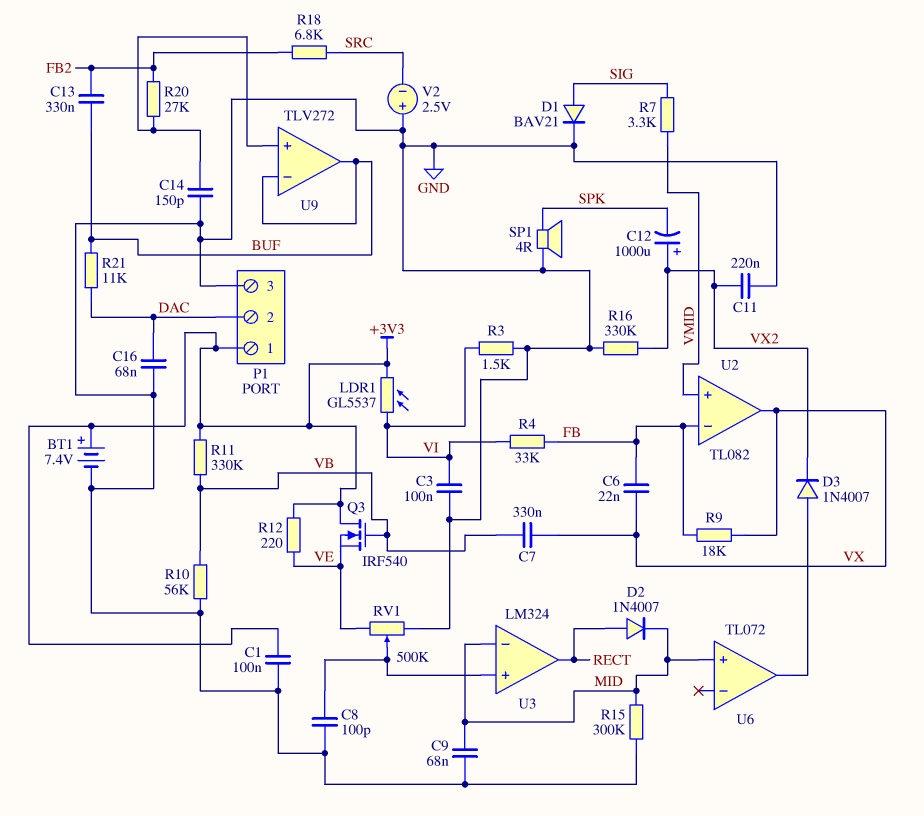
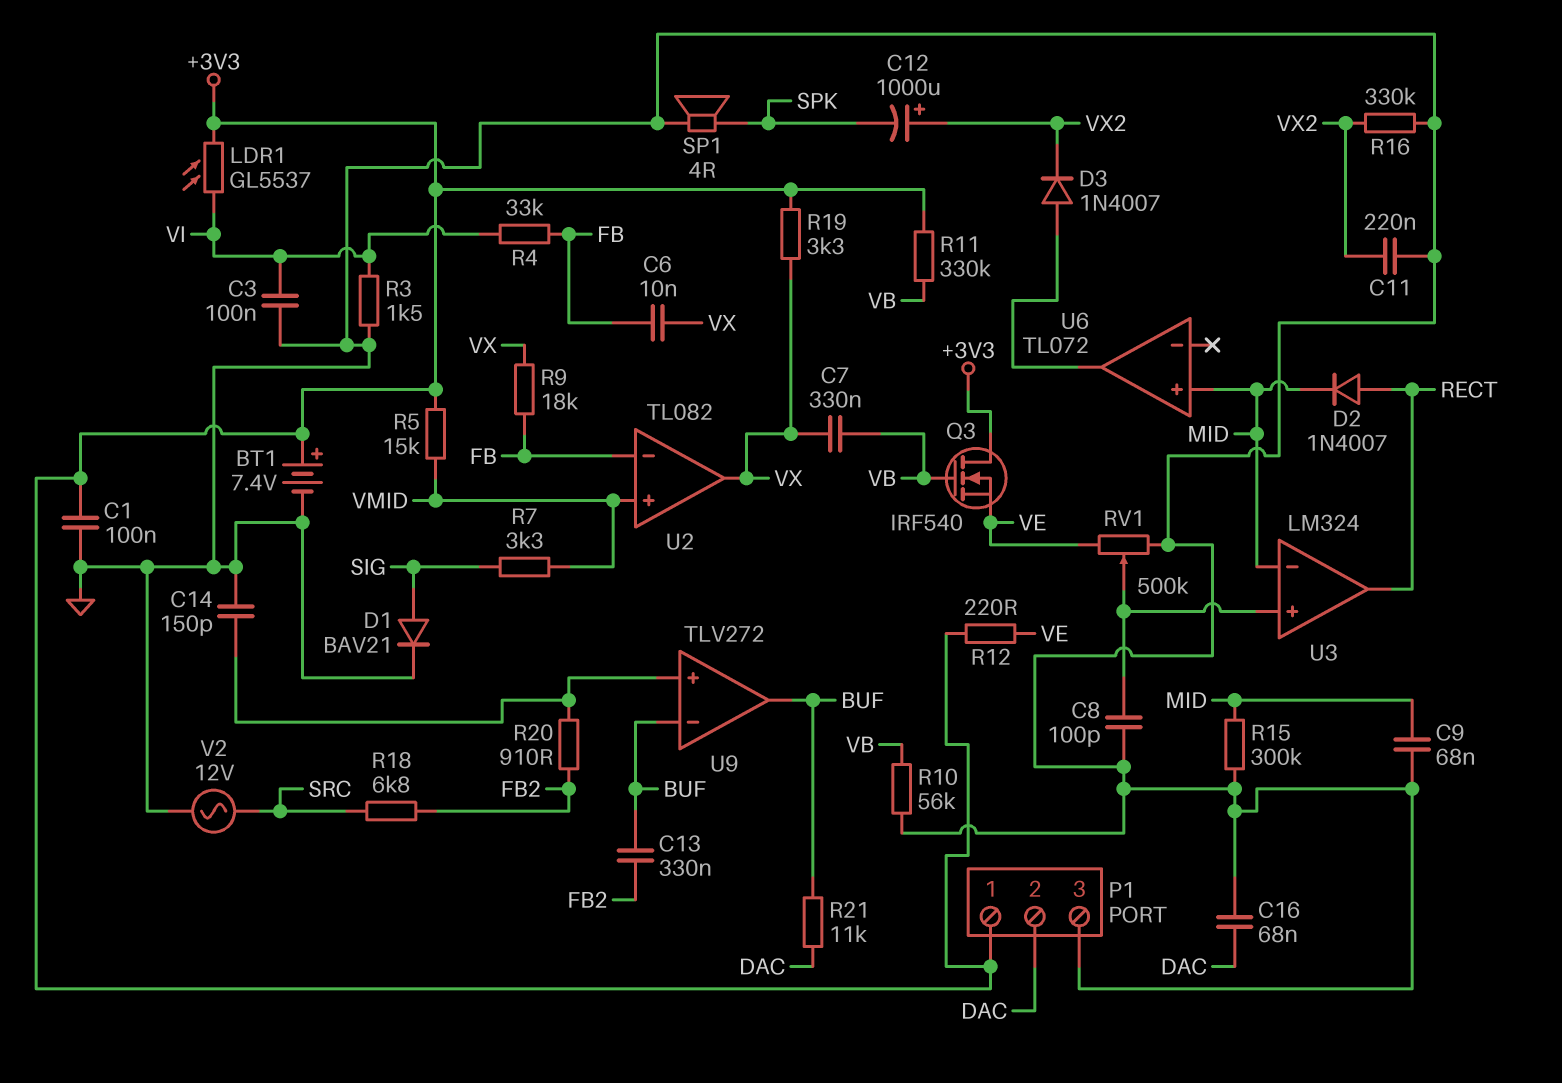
C6: 22nF (FB, VX) -> 10nF (FB, VX)
R5: none -> 15k (+3V3, VMID)
R19: none -> 3.3k (+3V3, VX)
R20: 27k (FB2, U9/in+) -> 910 (FB2, U9/in+)
V2: 2.5V (plus GND, minus SRC) -> AC 12V (GND, SRC)

